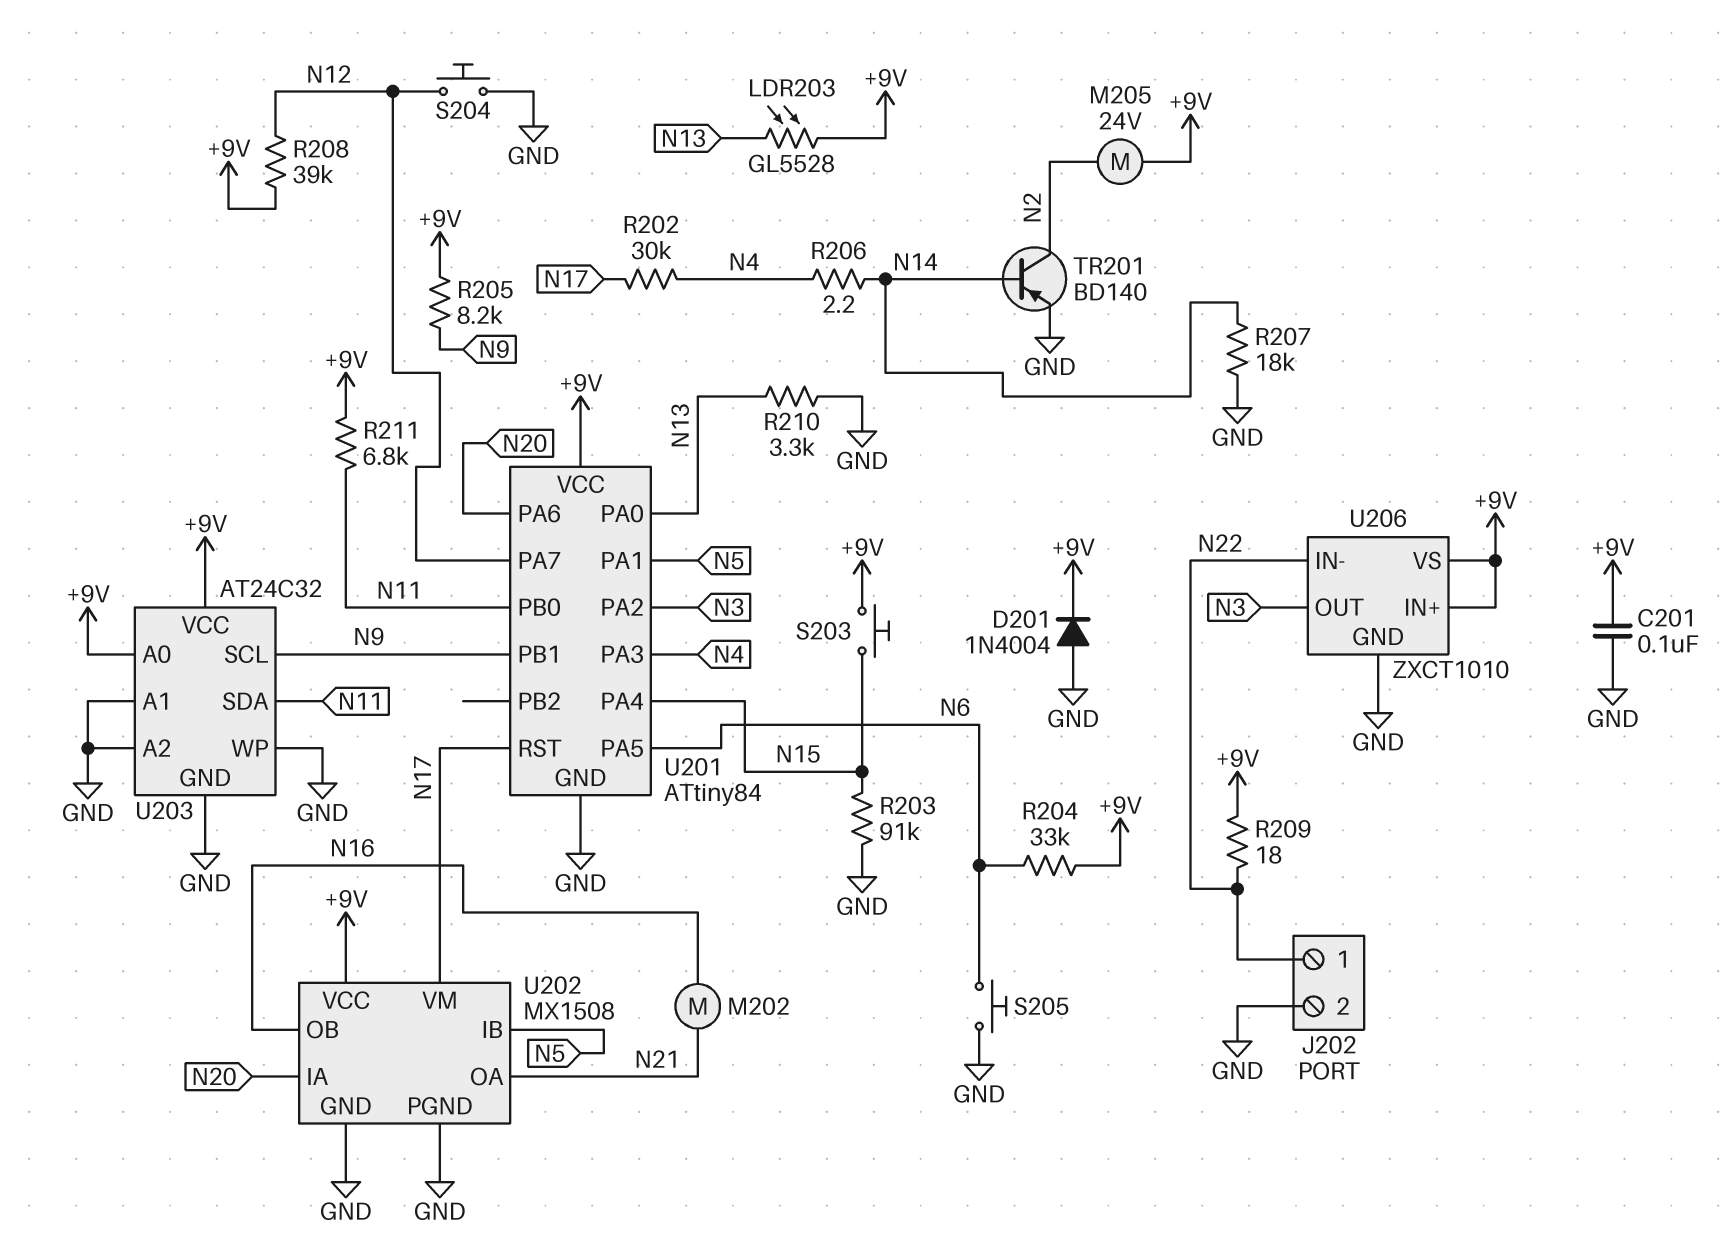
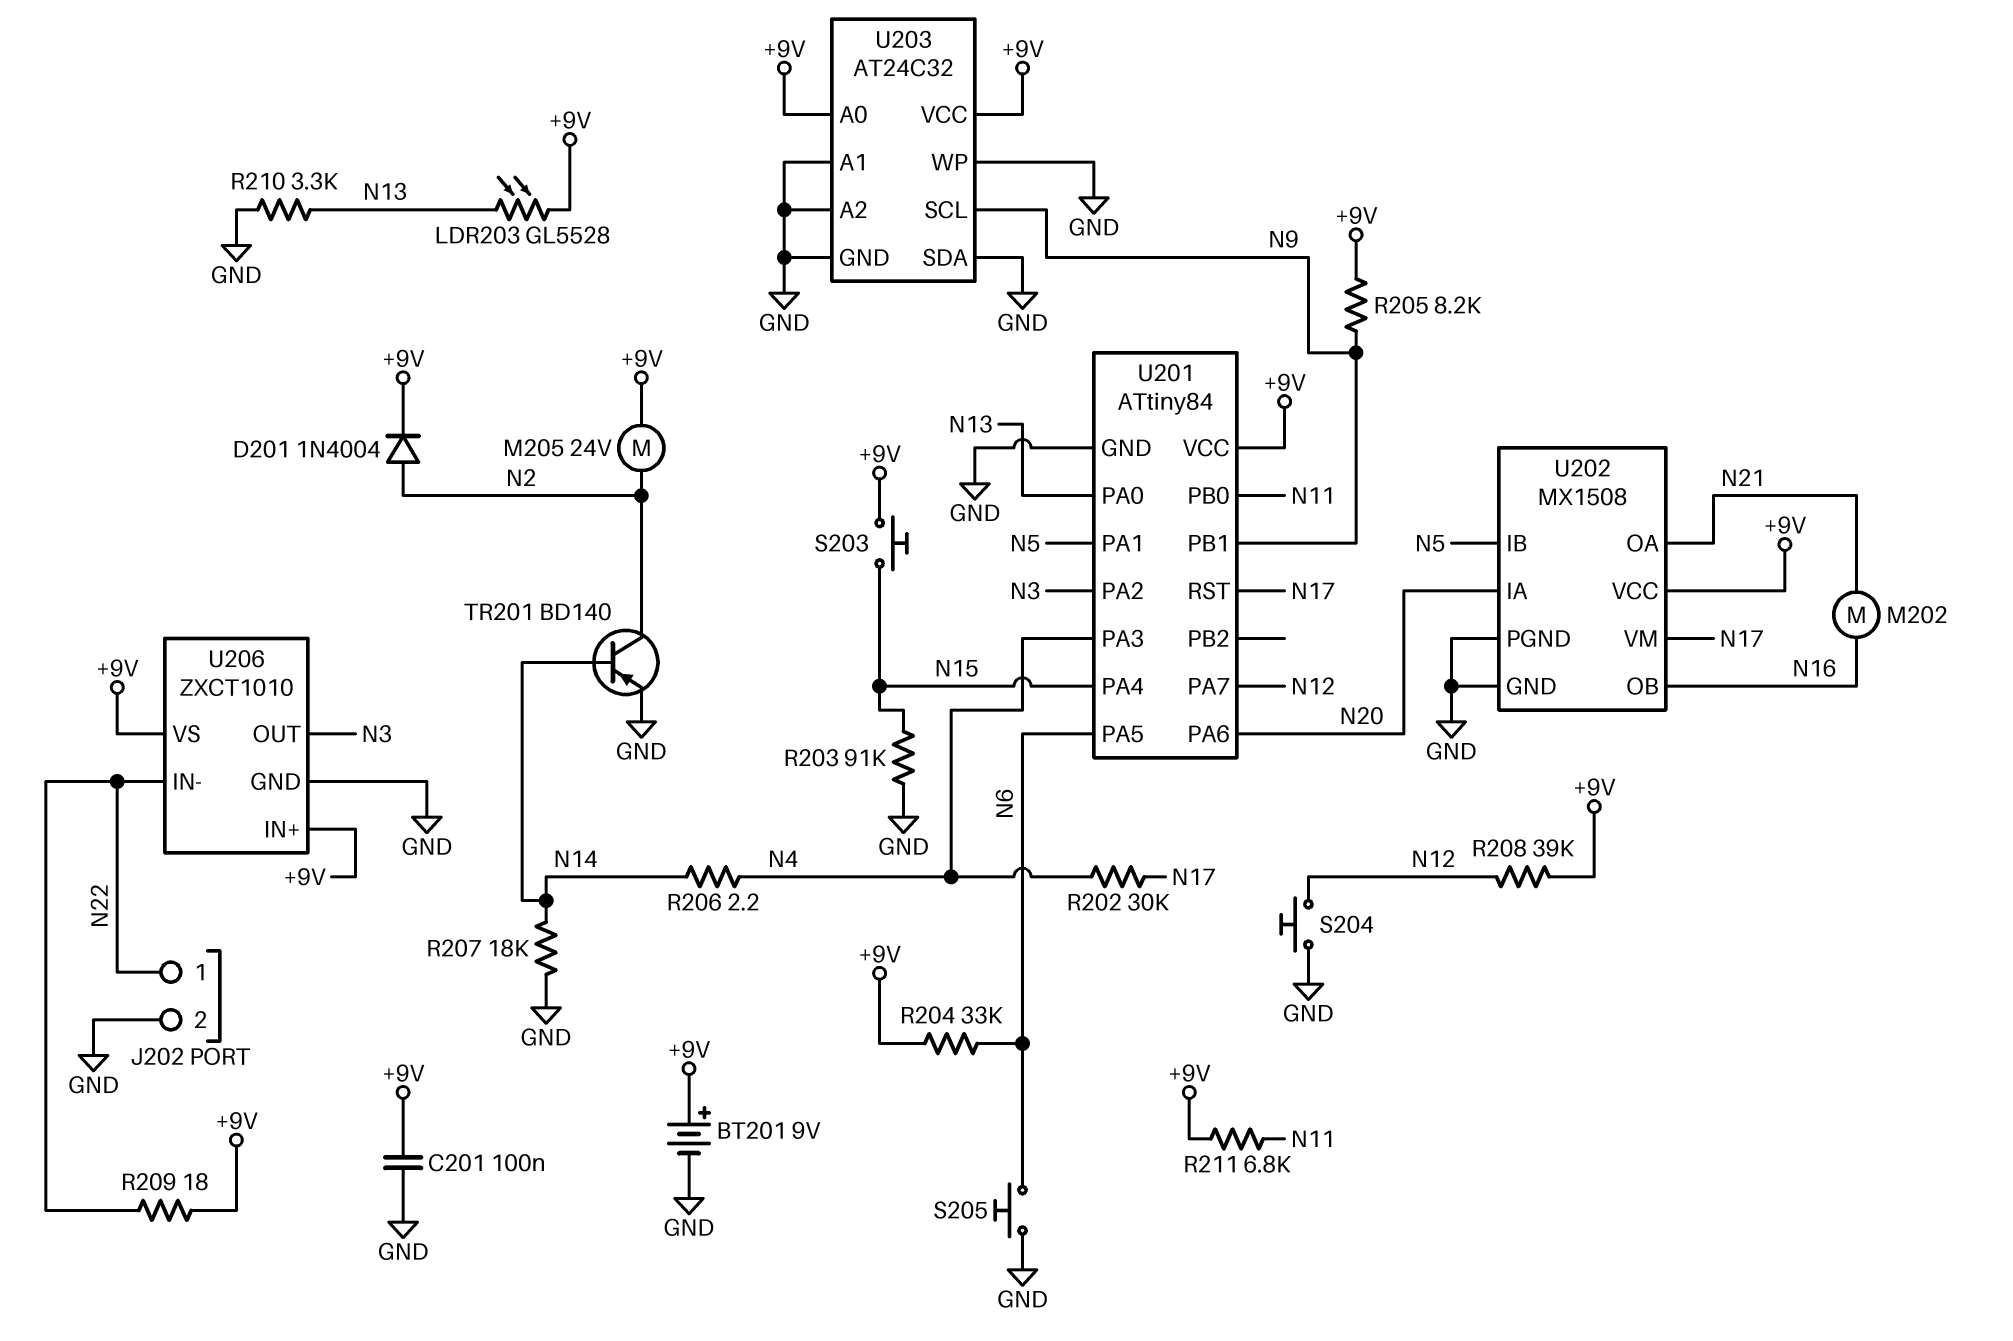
BT201: none -> 9V (plus +9V, minus GND)
D201: diode 1N4004 (A GND, K +9V) -> diode 1N4004 (A N2, K +9V)
U203 pin SDA: N11 -> GND

